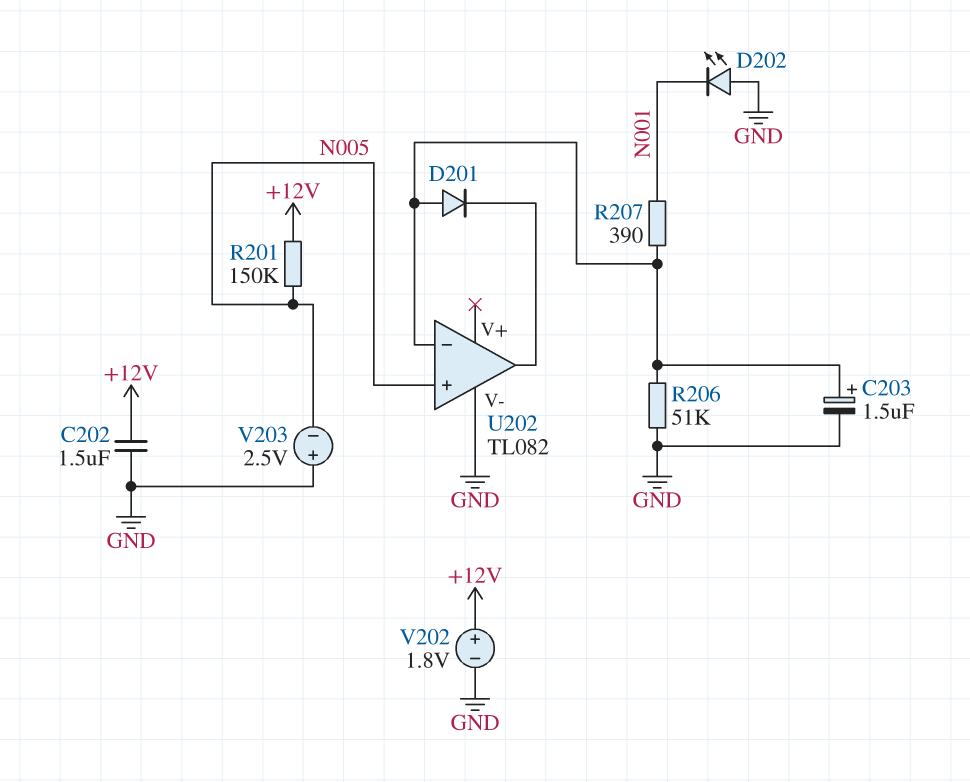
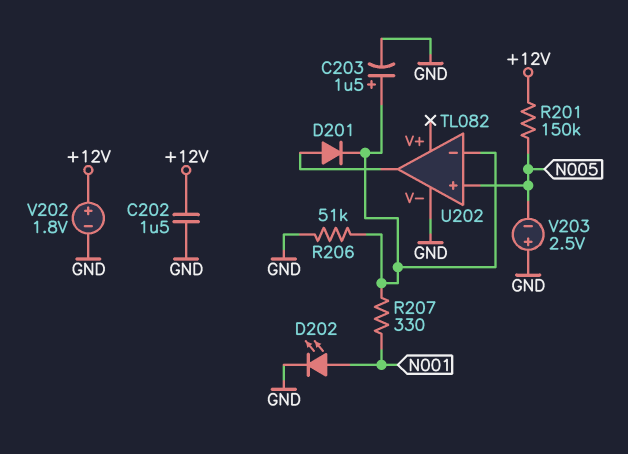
D201: diode (A U202/in-, K U202/out) -> diode (A U202/out, K U202/in-)
D202: LED (A GND, K N001) -> LED (A N001, K GND)
R207: 390 (N001, U202/in-) -> 330 (N001, U202/in-)

